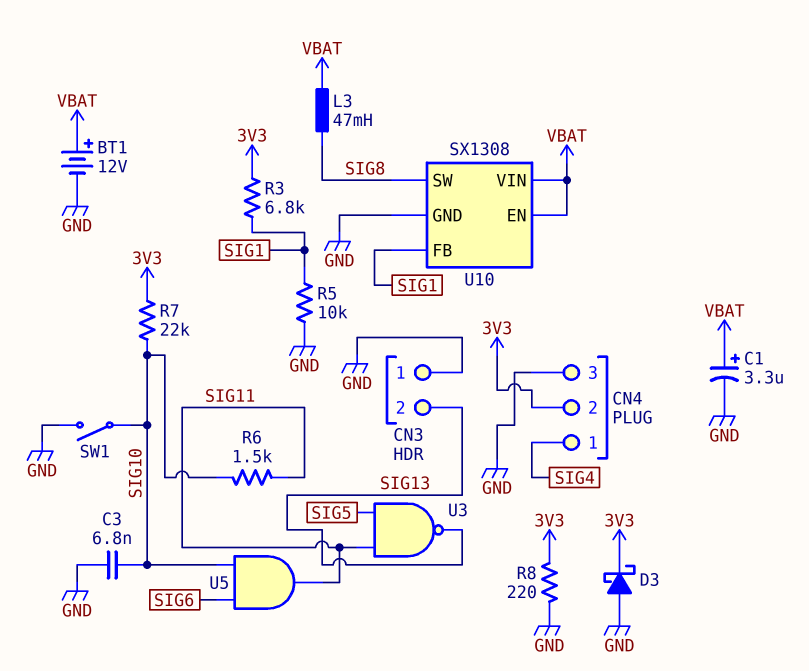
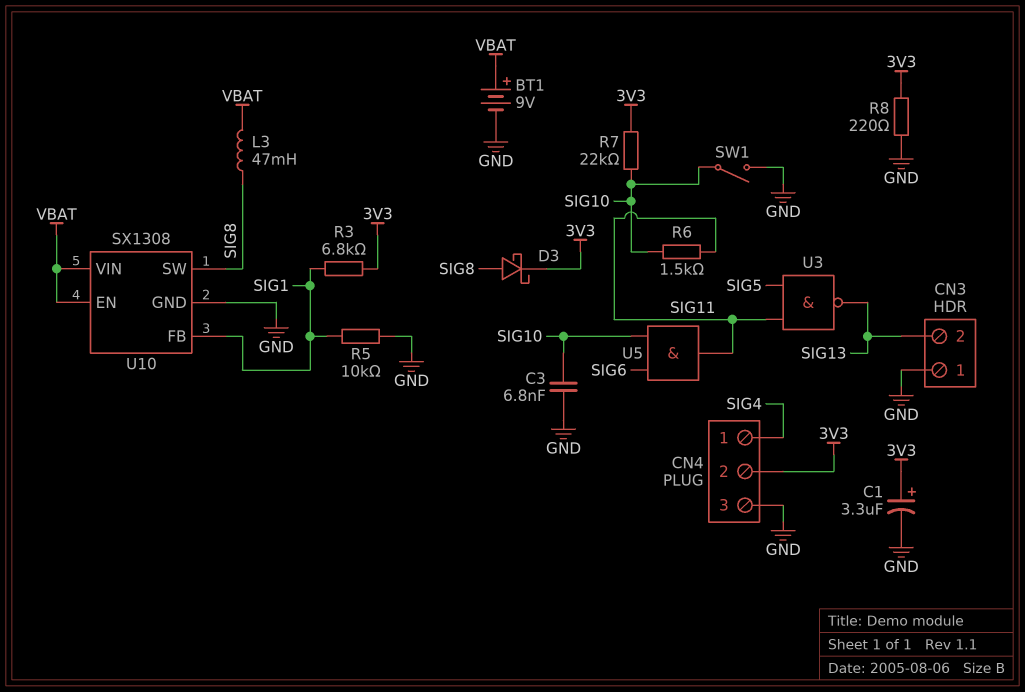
BT1: 12V (plus VBAT, minus GND) -> 9V (plus VBAT, minus GND)
C1: 3.3uF (plus VBAT, minus GND) -> 3.3uF (plus 3V3, minus GND)
D3: schottky (A GND, K 3V3) -> schottky (A SIG8, K 3V3)

